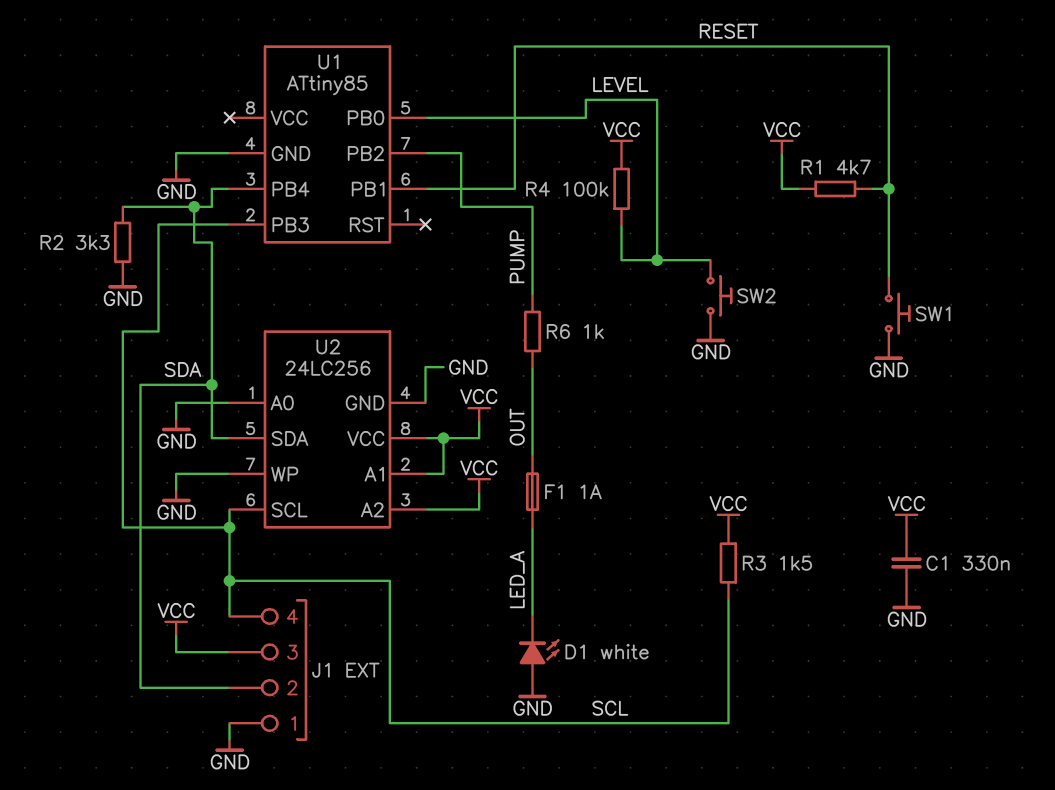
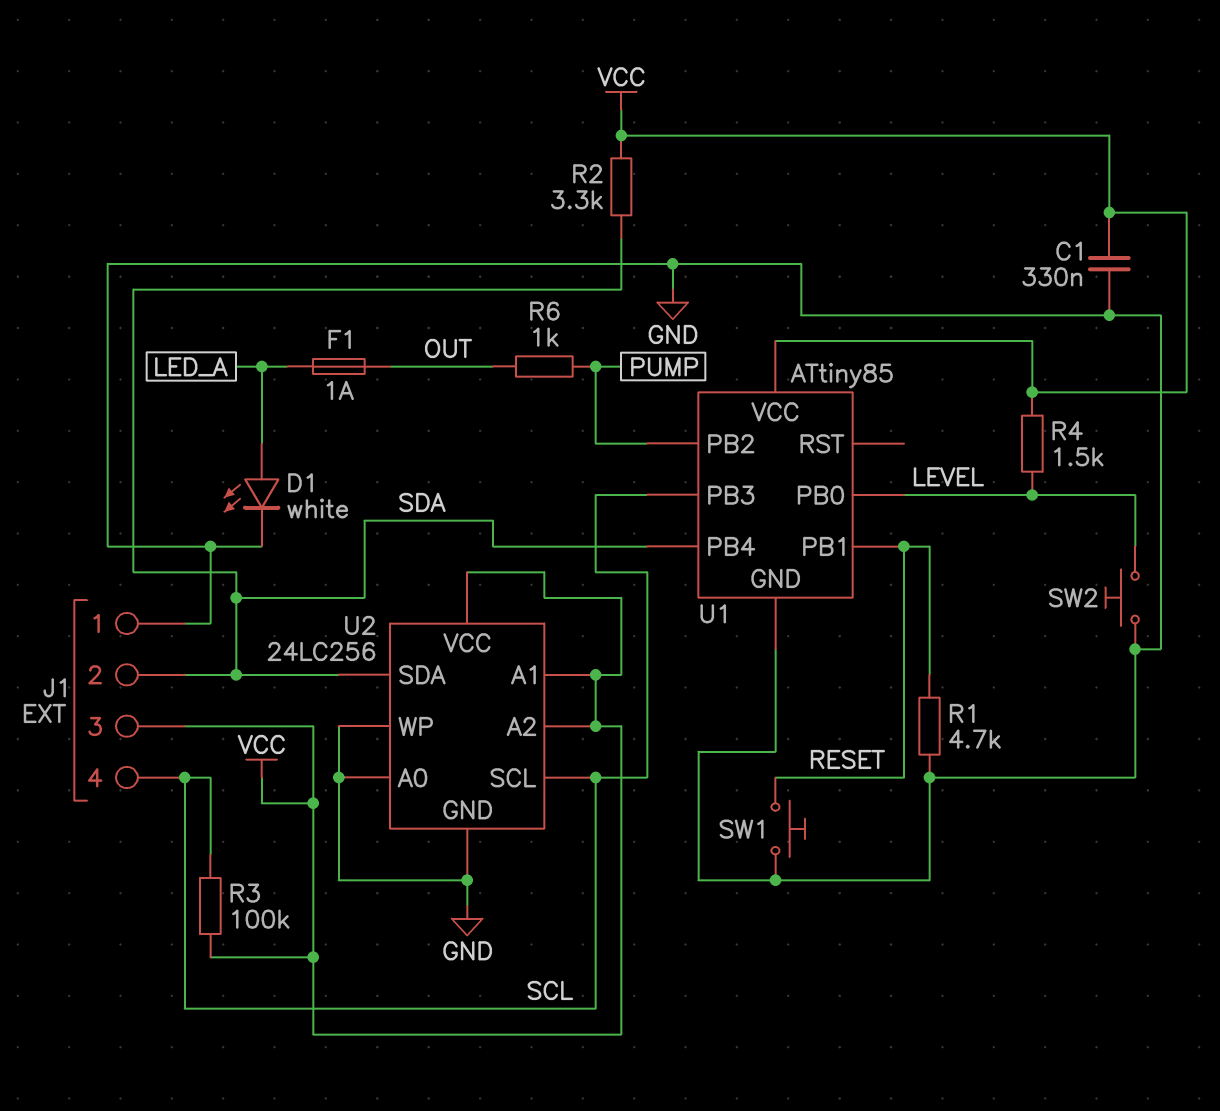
D1: LED white (A GND, K LED_A) -> LED white (A LED_A, K GND)
R1: 4.7k (RESET, VCC) -> 4.7k (GND, RESET)
R2: 3.3k (GND, SDA) -> 3.3k (SDA, VCC)
R3: 1.5k (SCL, VCC) -> 100k (SCL, VCC)
R4: 100k (LEVEL, VCC) -> 1.5k (LEVEL, VCC)
U1 pin VCC: none -> VCC

